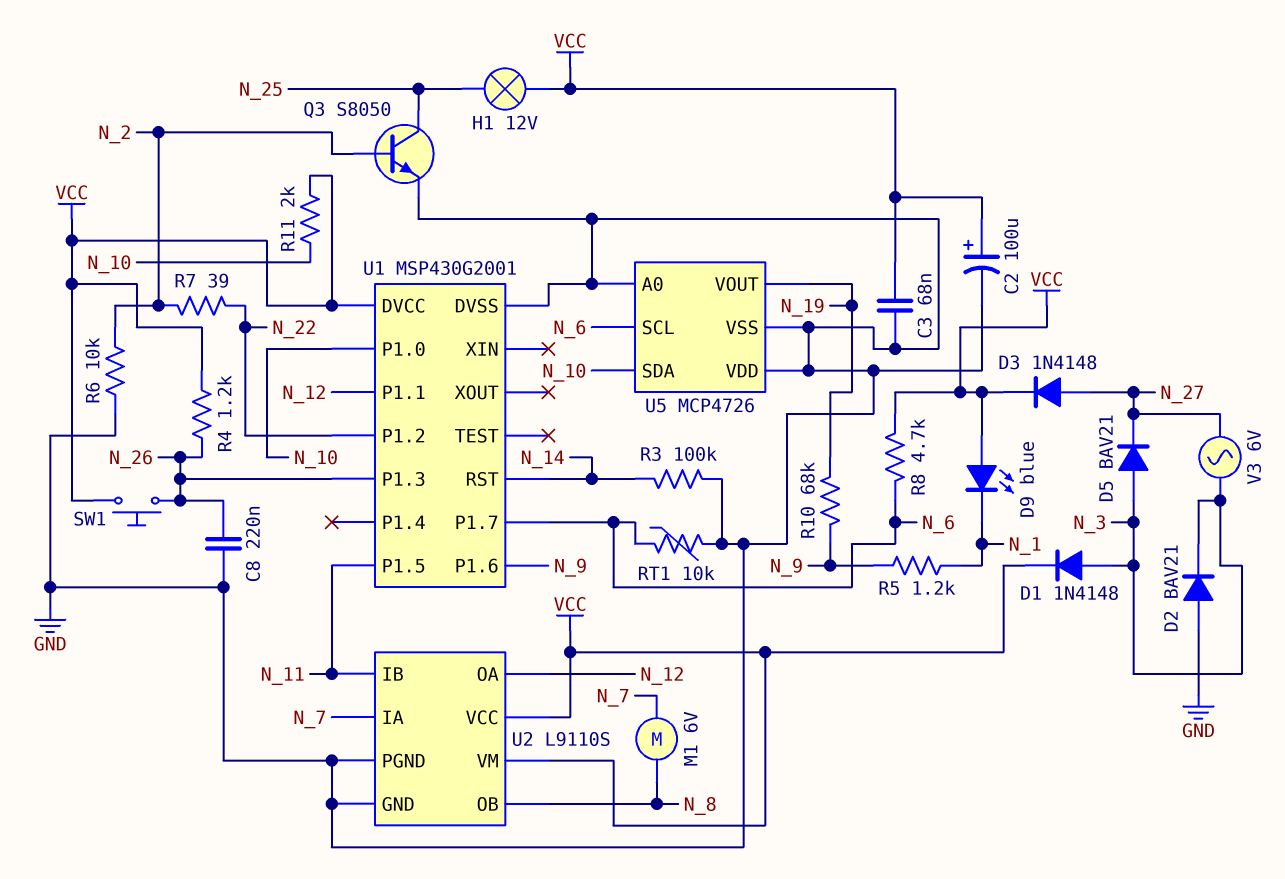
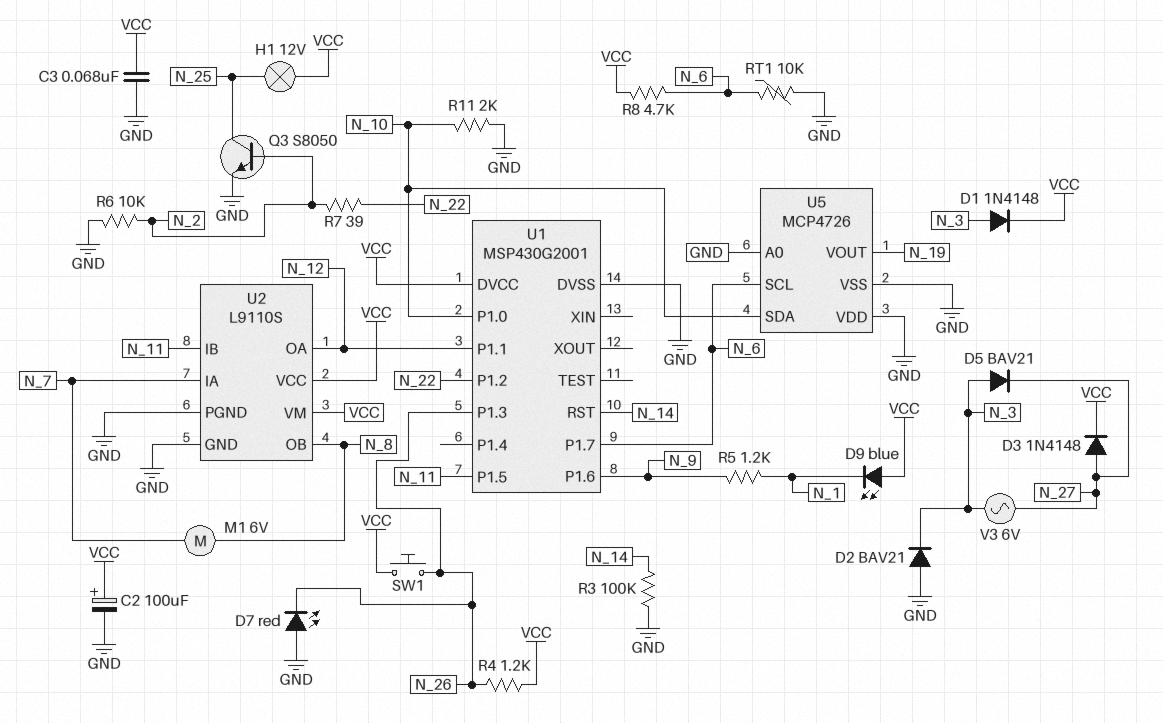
C8: 220nF (GND, N_26) -> none
D7: none -> LED red (A GND, K N_26)
R10: 68k (N_9, N_19) -> none
R11: 2k (N_10, VCC) -> 2k (GND, N_10)

